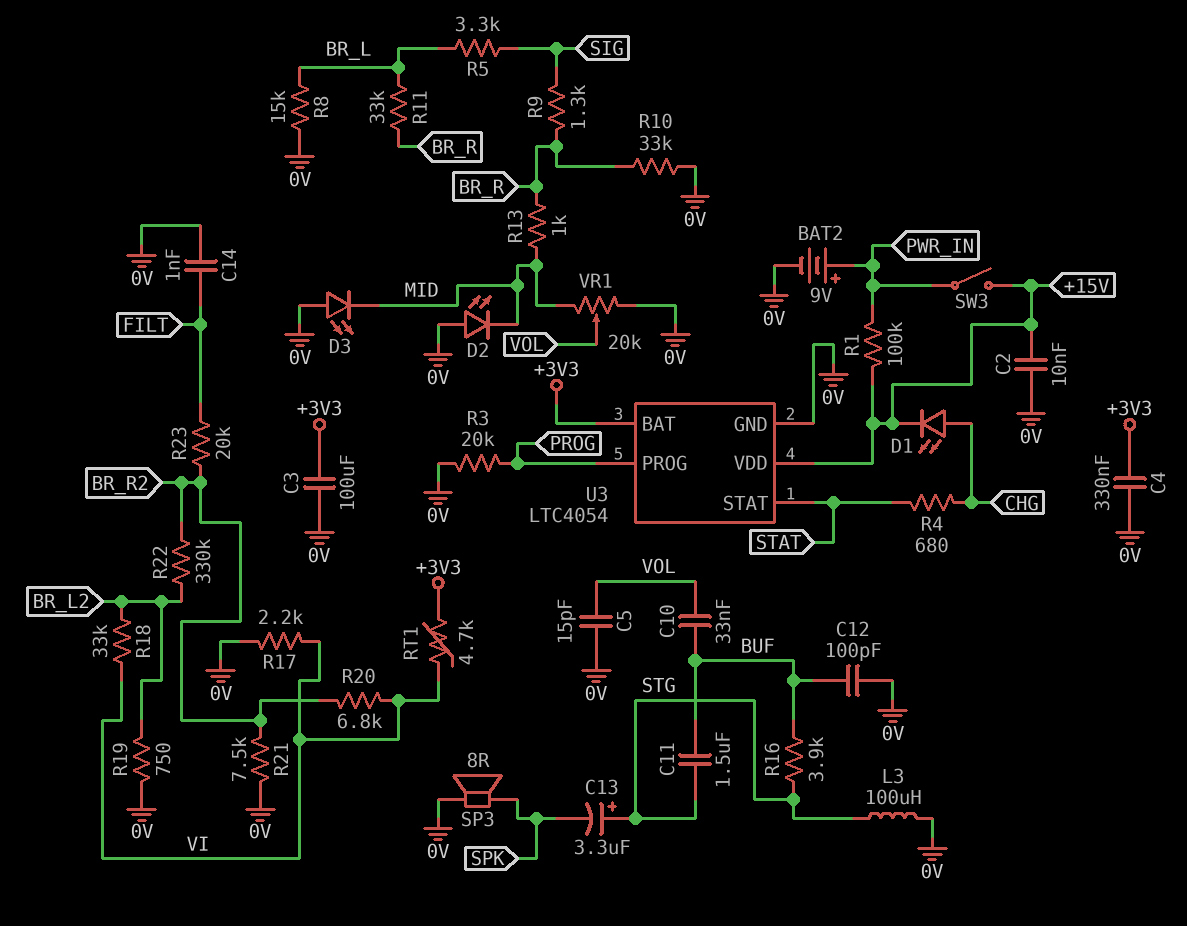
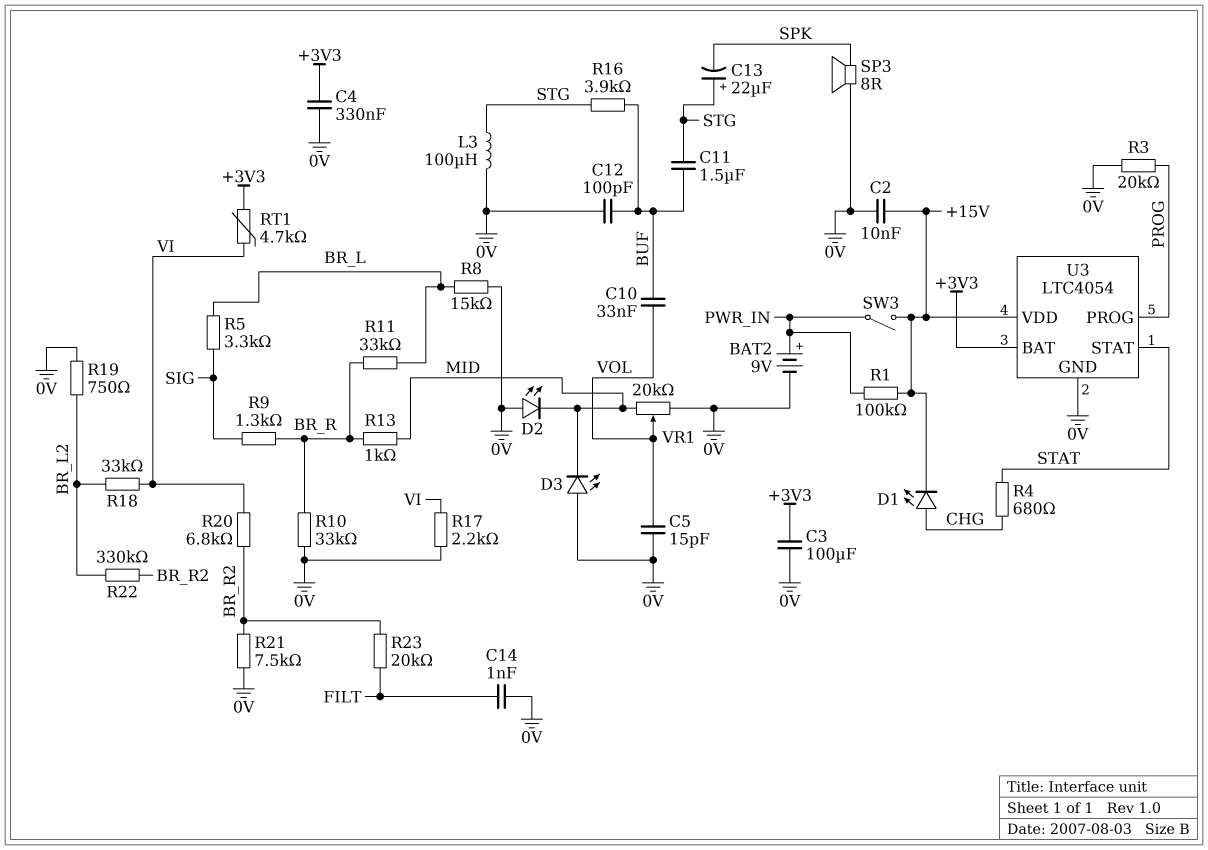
C13: 3.3uF (plus STG, minus SPK) -> 22uF (plus STG, minus SPK)

